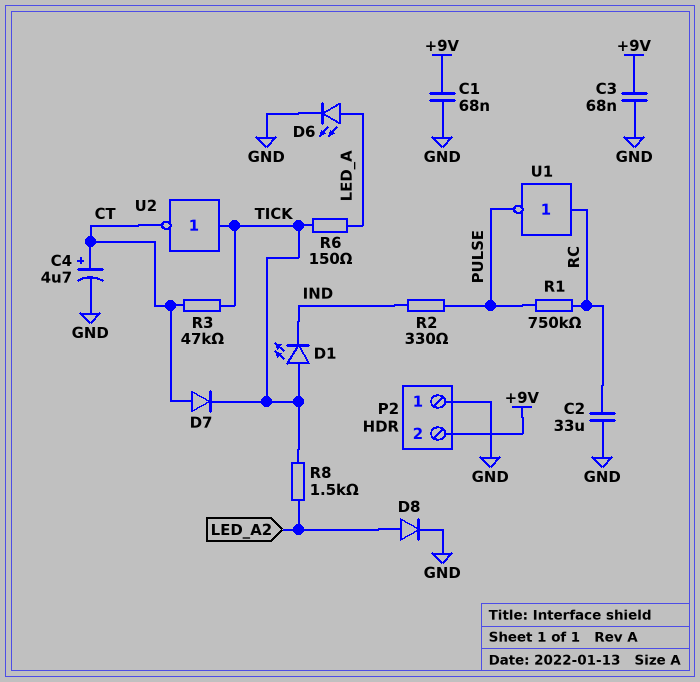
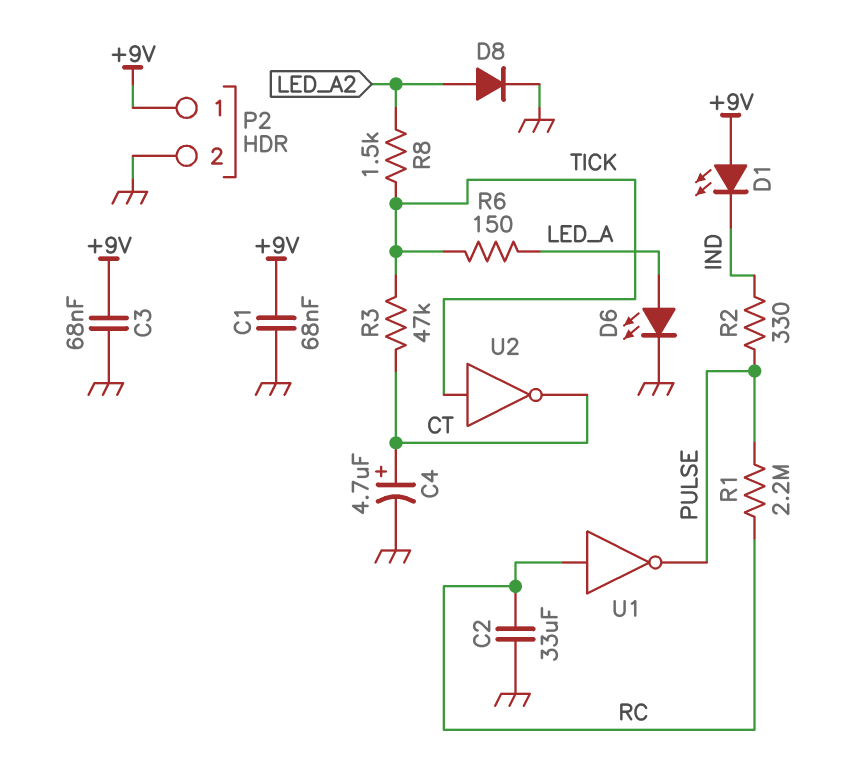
D1: LED (A TICK, K IND) -> LED (A +9V, K IND)
D7: diode (A CT, K TICK) -> none
P2 pin 1: GND -> +9V
P2 pin 2: +9V -> GND
R1: 750k (PULSE, RC) -> 2.2M (PULSE, RC)

